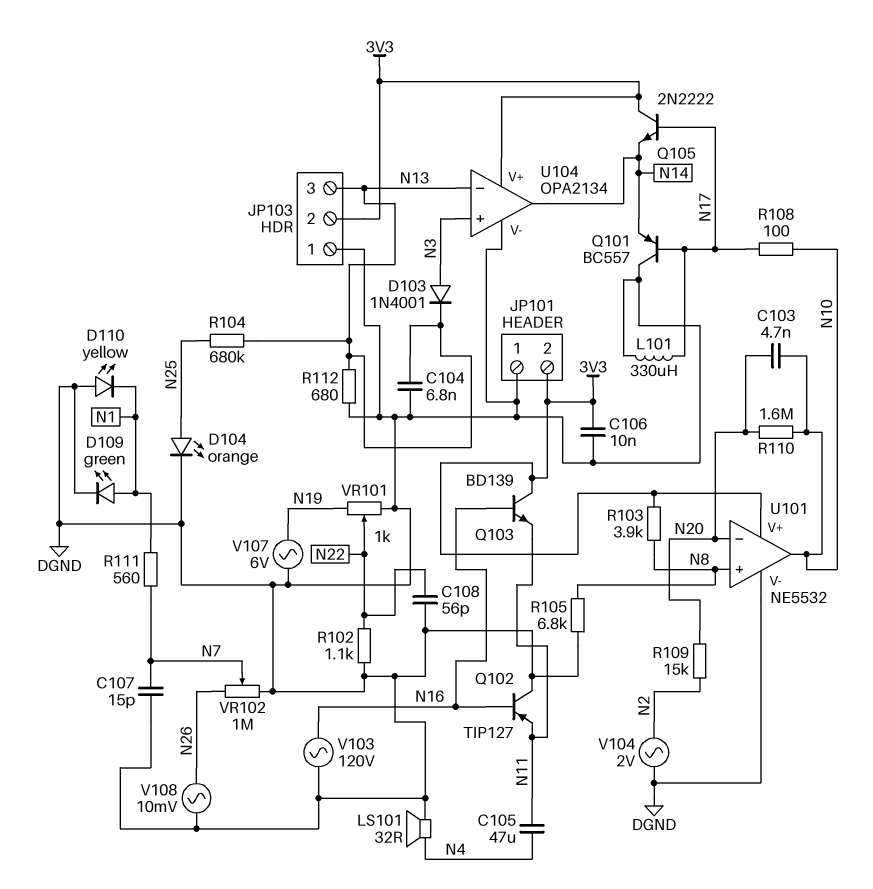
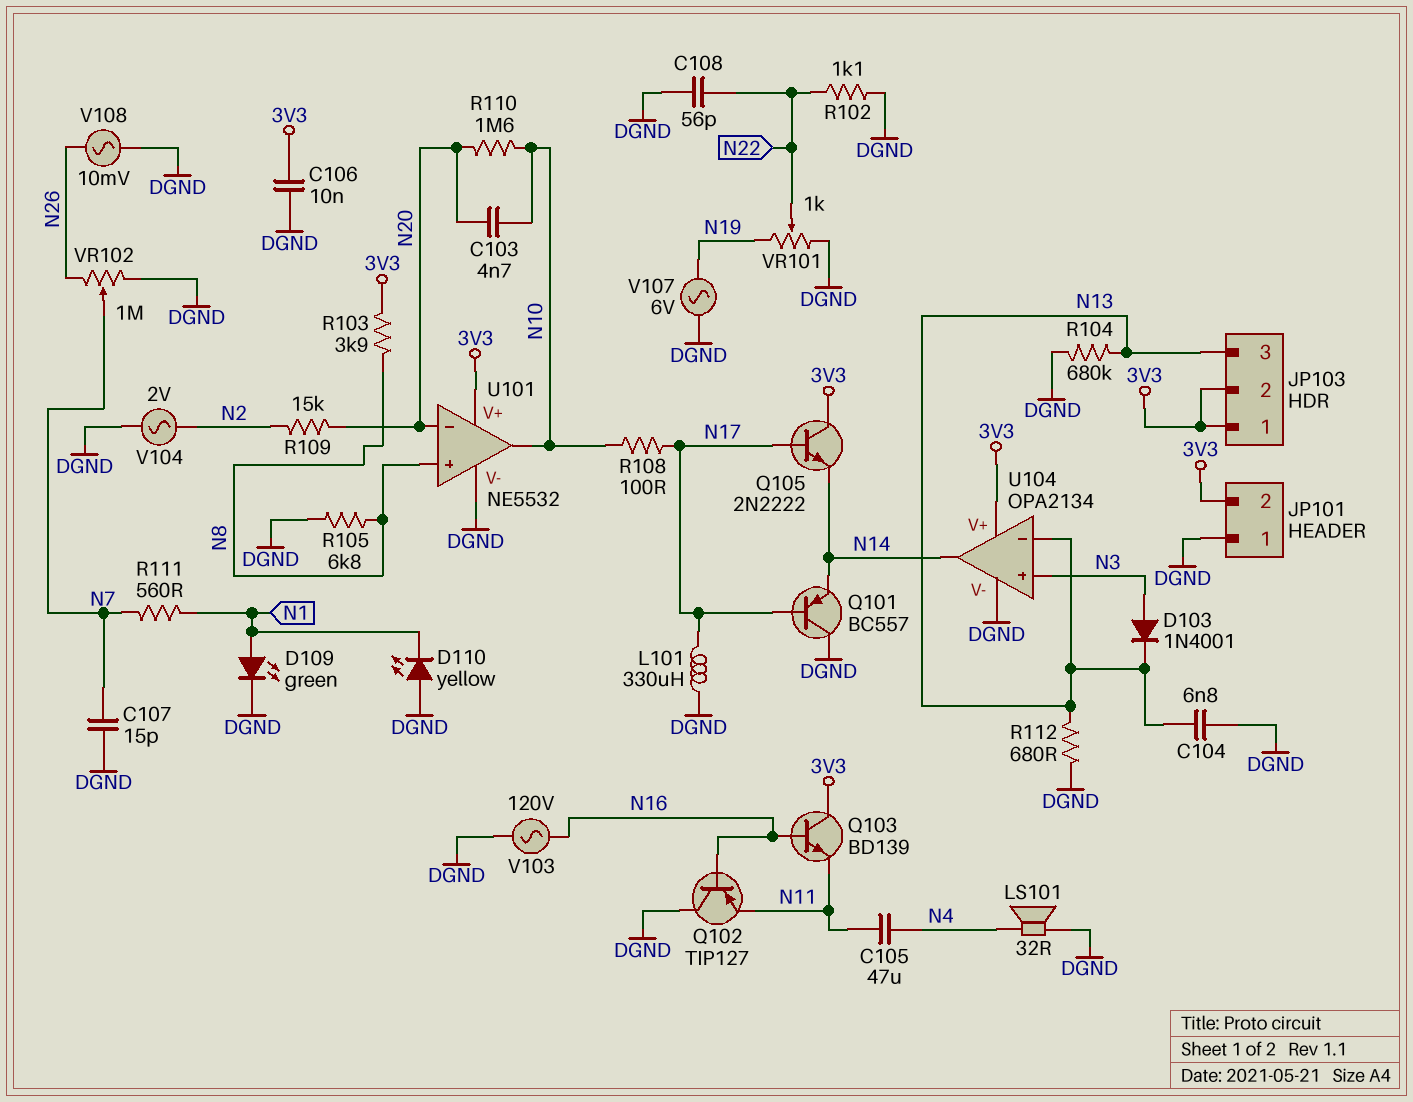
D104: LED orange (A N25, K DGND) -> none
JP103 pin 1: DGND -> 3V3
R104: 680k (N13, N25) -> 680k (DGND, N13)

